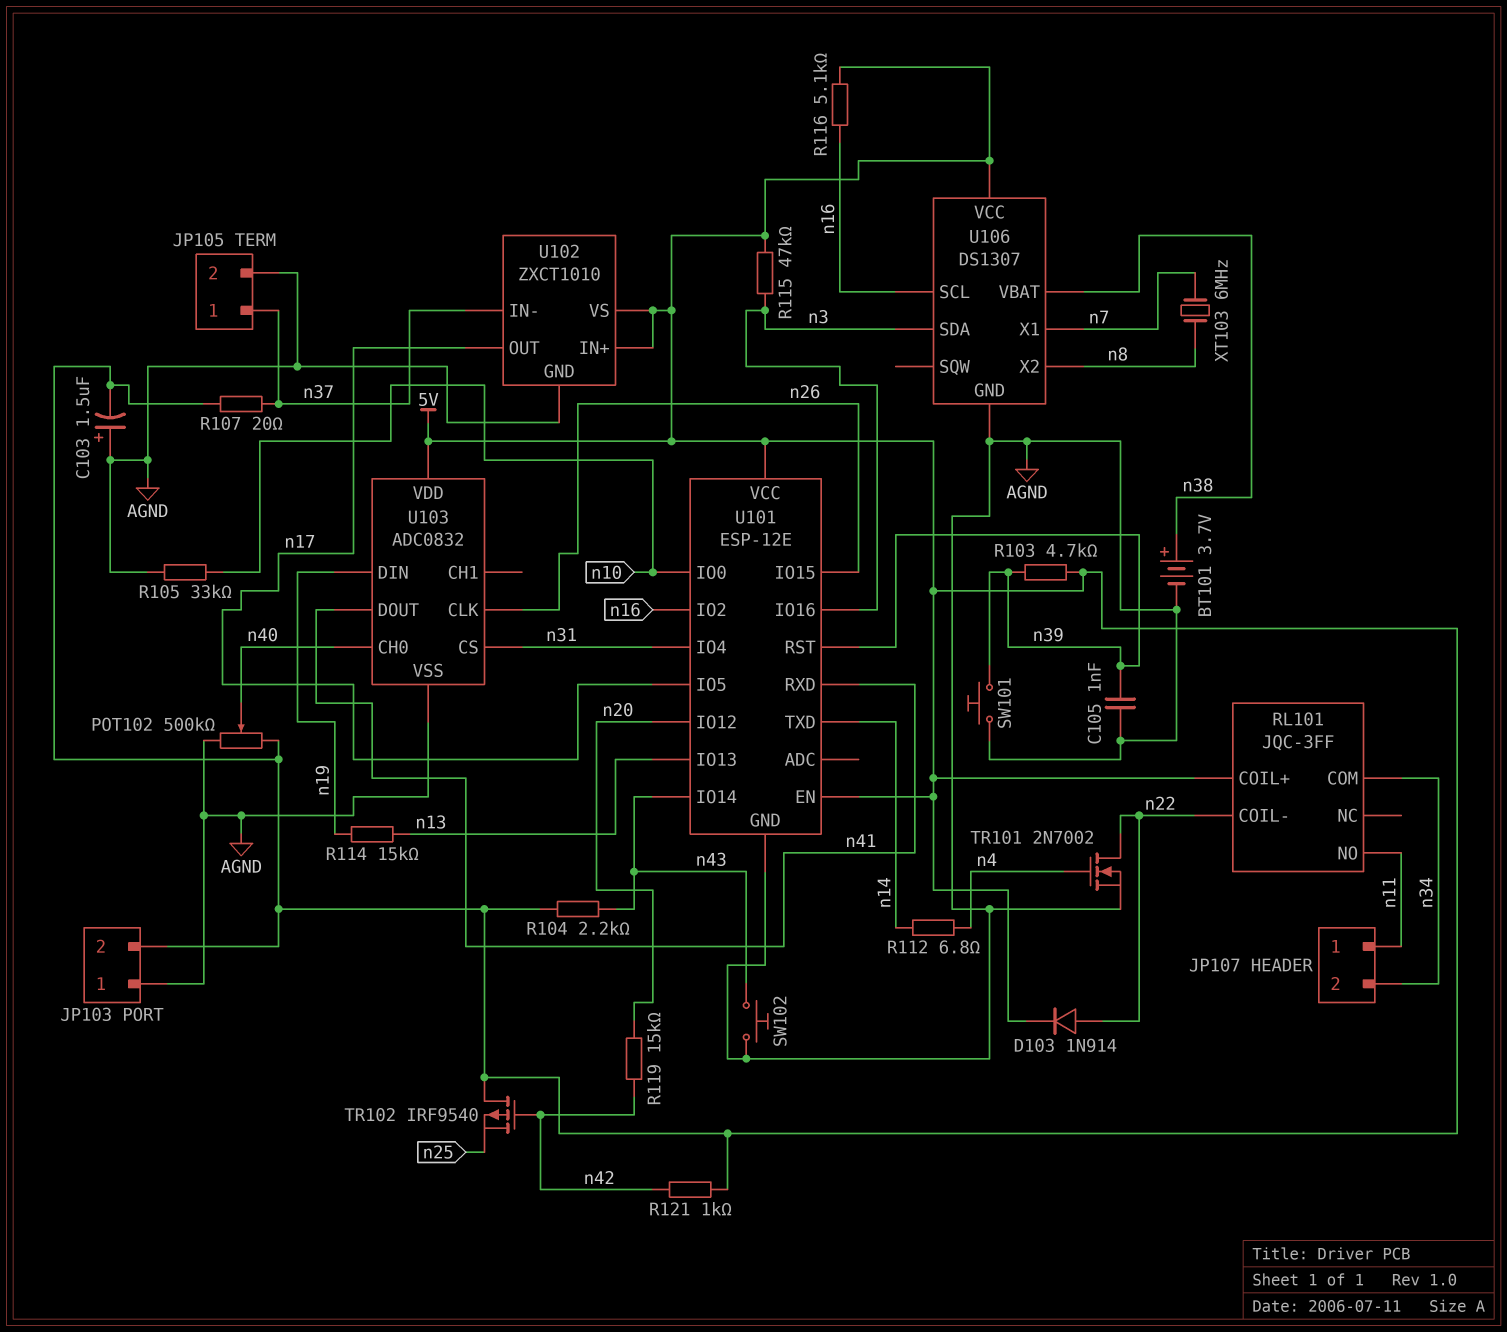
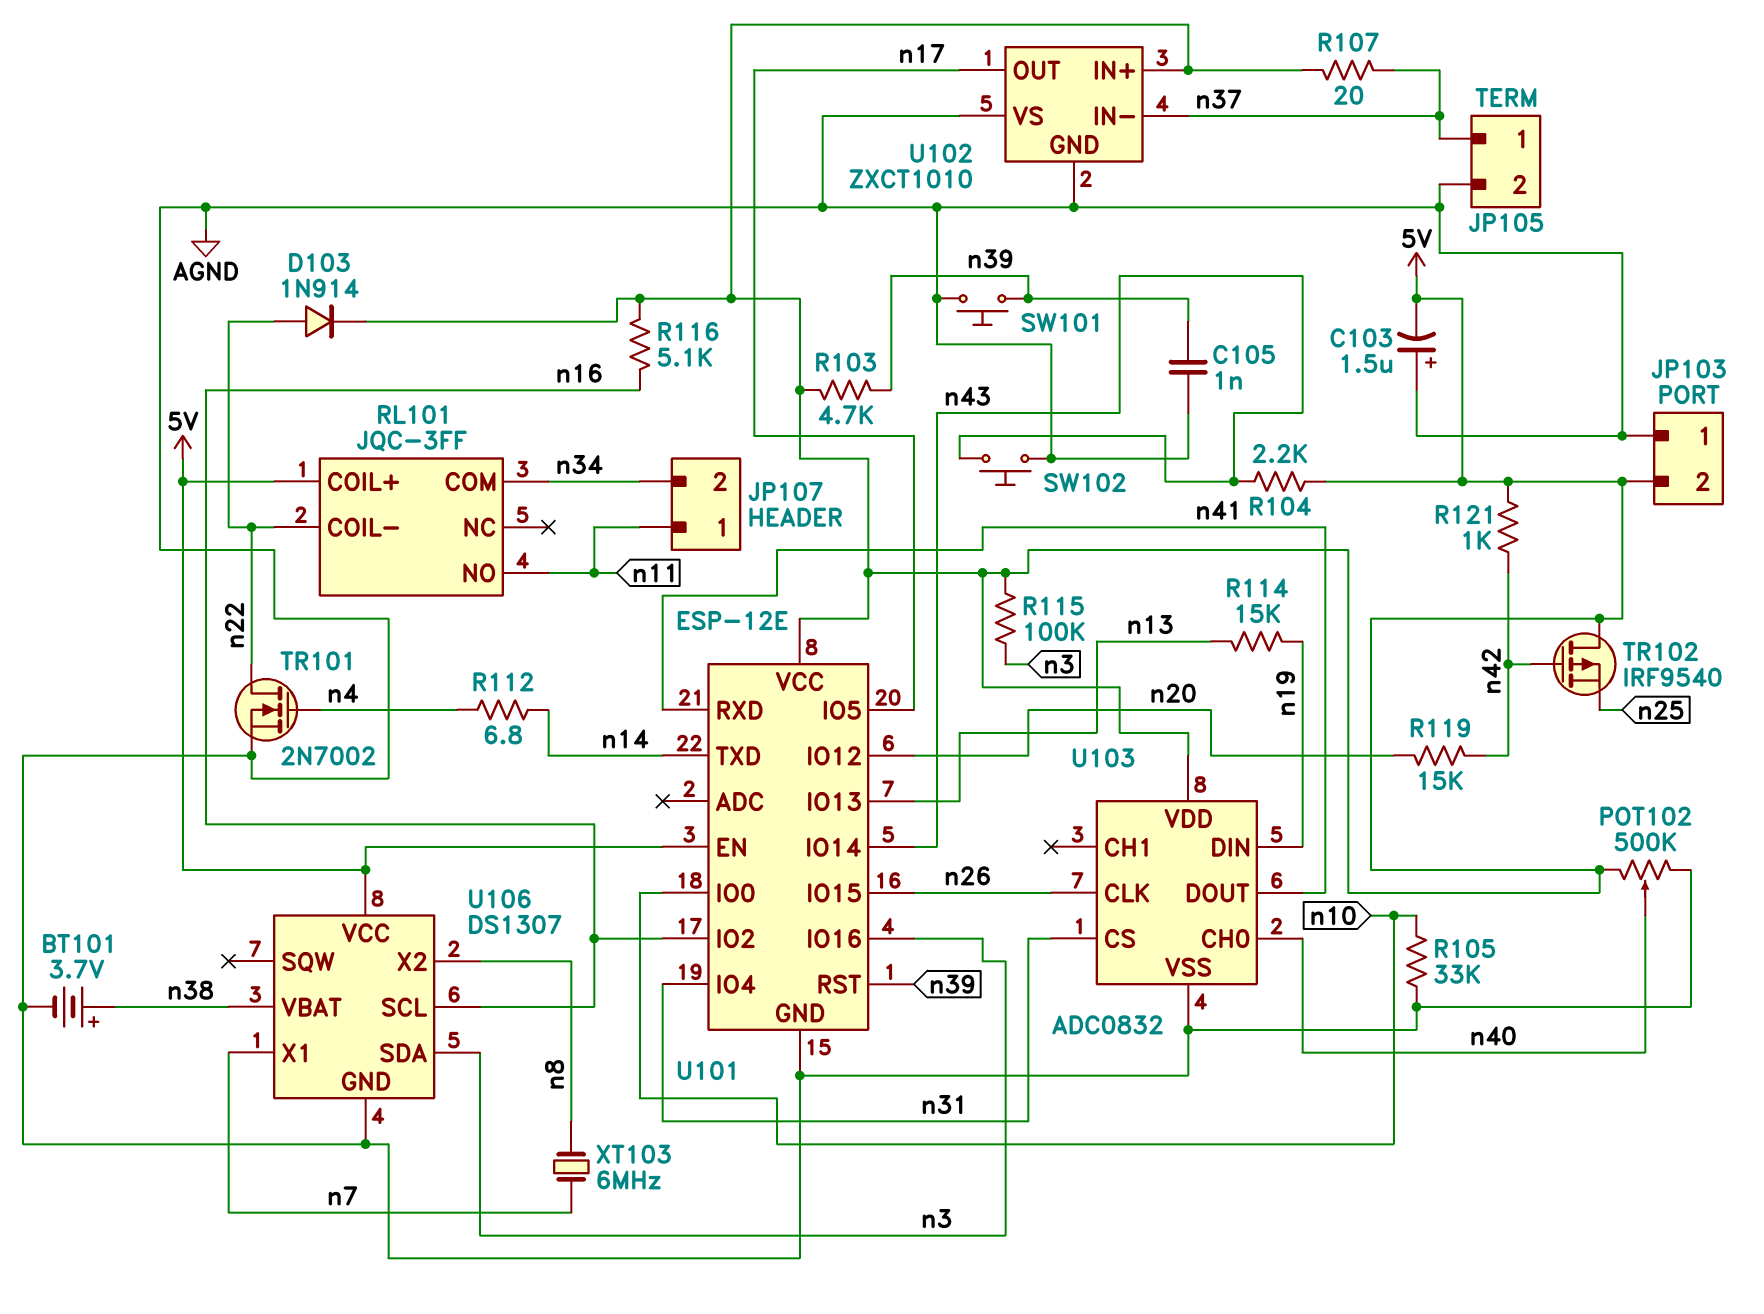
R115: 47k (5V, n3) -> 100k (5V, n3)
U102 pin VS: 5V -> AGND

